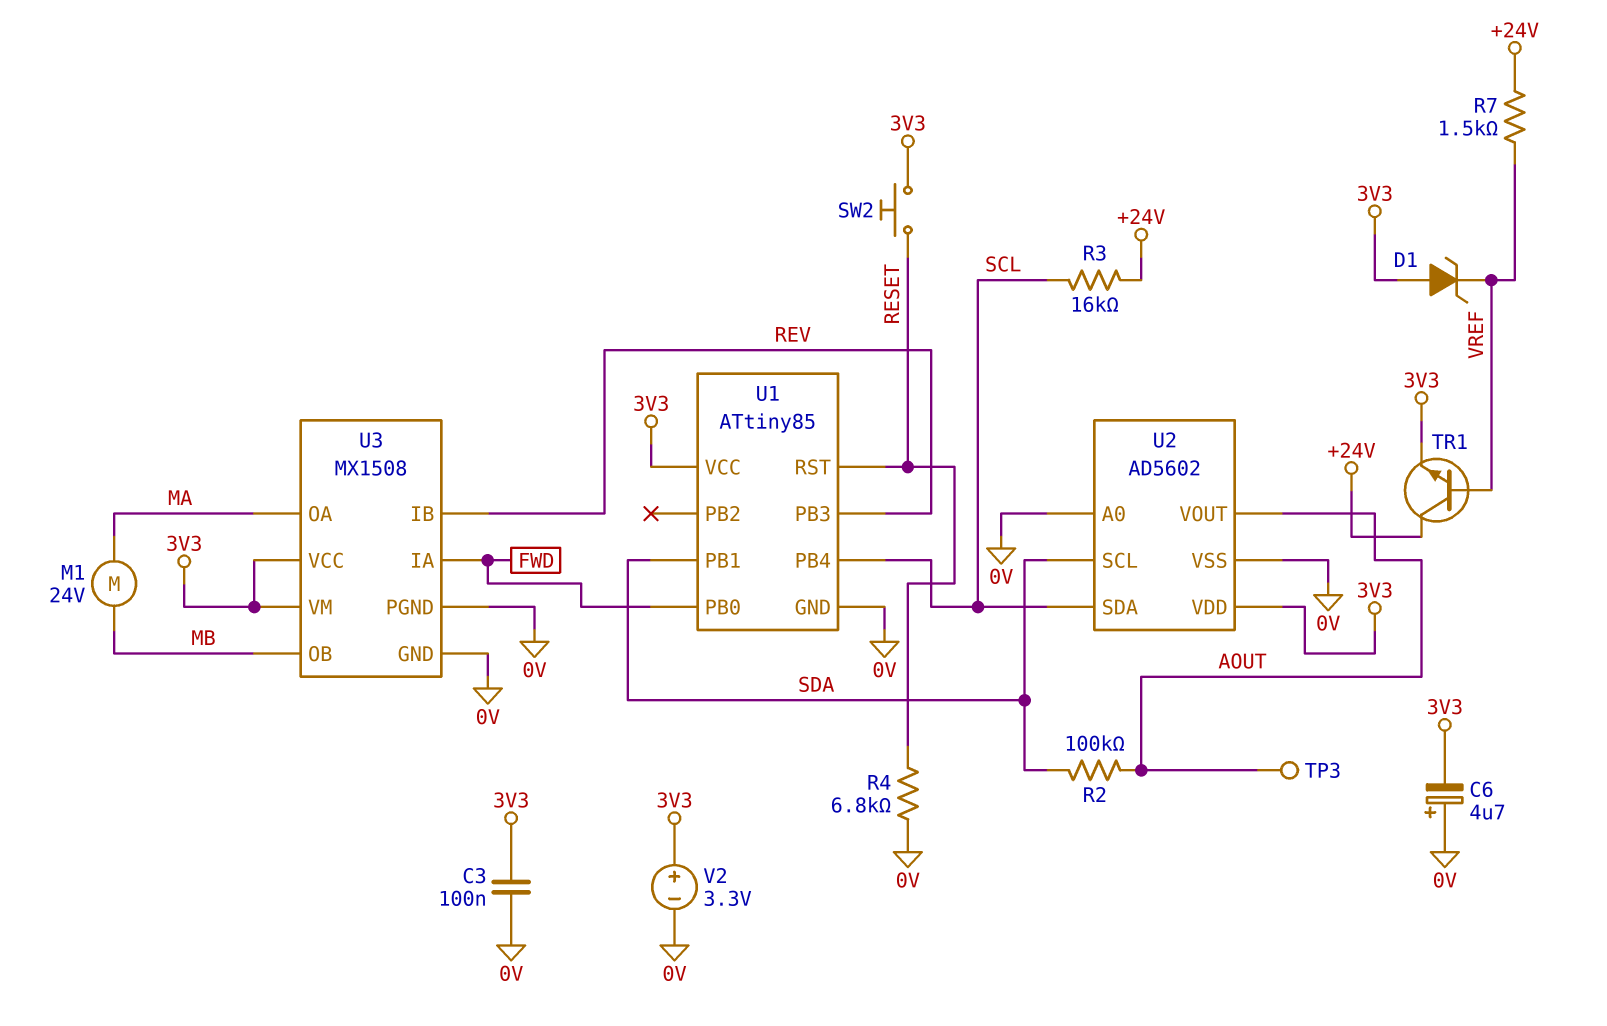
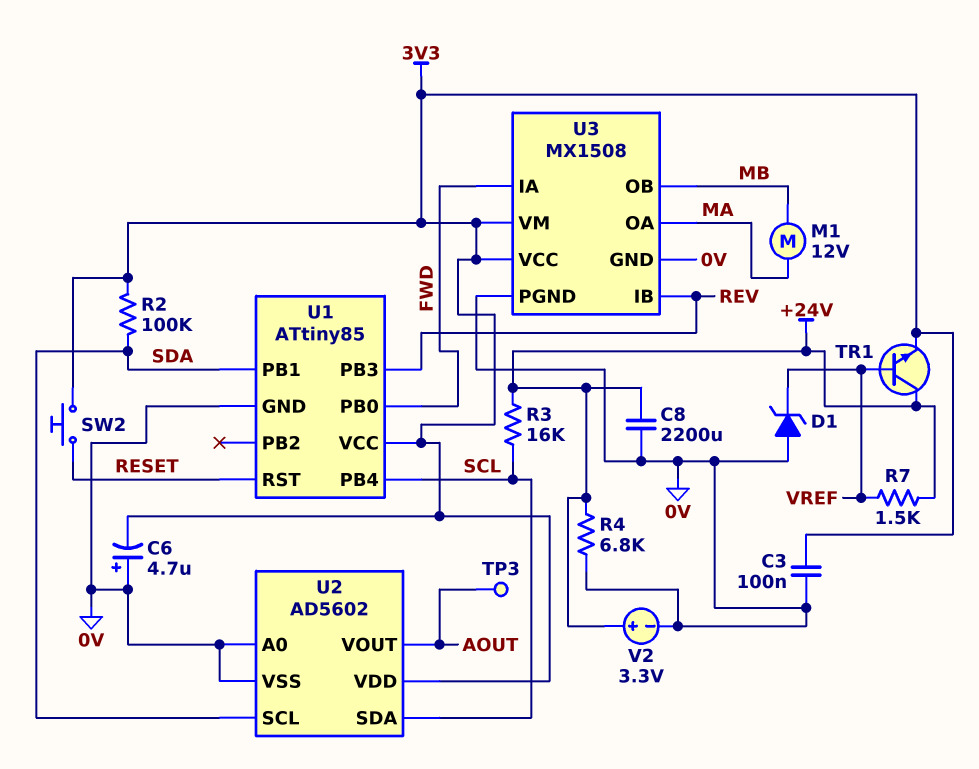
C8: none -> 2200uF (+24V, 0V)
D1: zener (A 3V3, K VREF) -> zener (A 0V, K VREF)
M1: motor 24V (MA, MB) -> motor 12V (MA, MB)
R2: 100k (AOUT, SDA) -> 100k (3V3, SDA)
R4: 6.8k (0V, RESET) -> 6.8k (+24V, 0V)
V2: 3.3V (plus 3V3, minus 0V) -> 3.3V (plus +24V, minus 0V)

